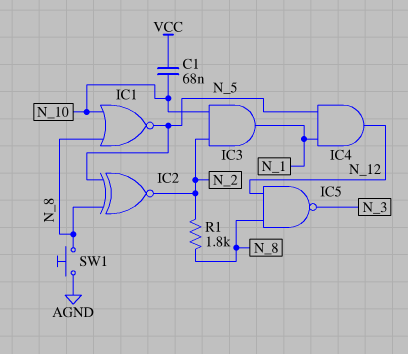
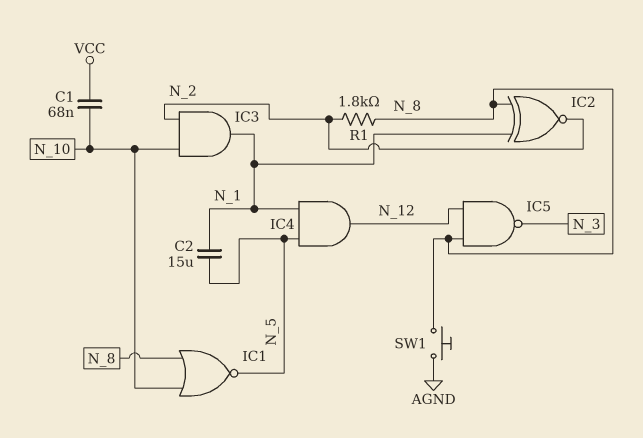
C2: none -> 15uF (N_1, N_5)
IC2: XNOR (in N_5, in N_8, out N_2) -> XNOR (in N_1, in N_8, out N_2)

